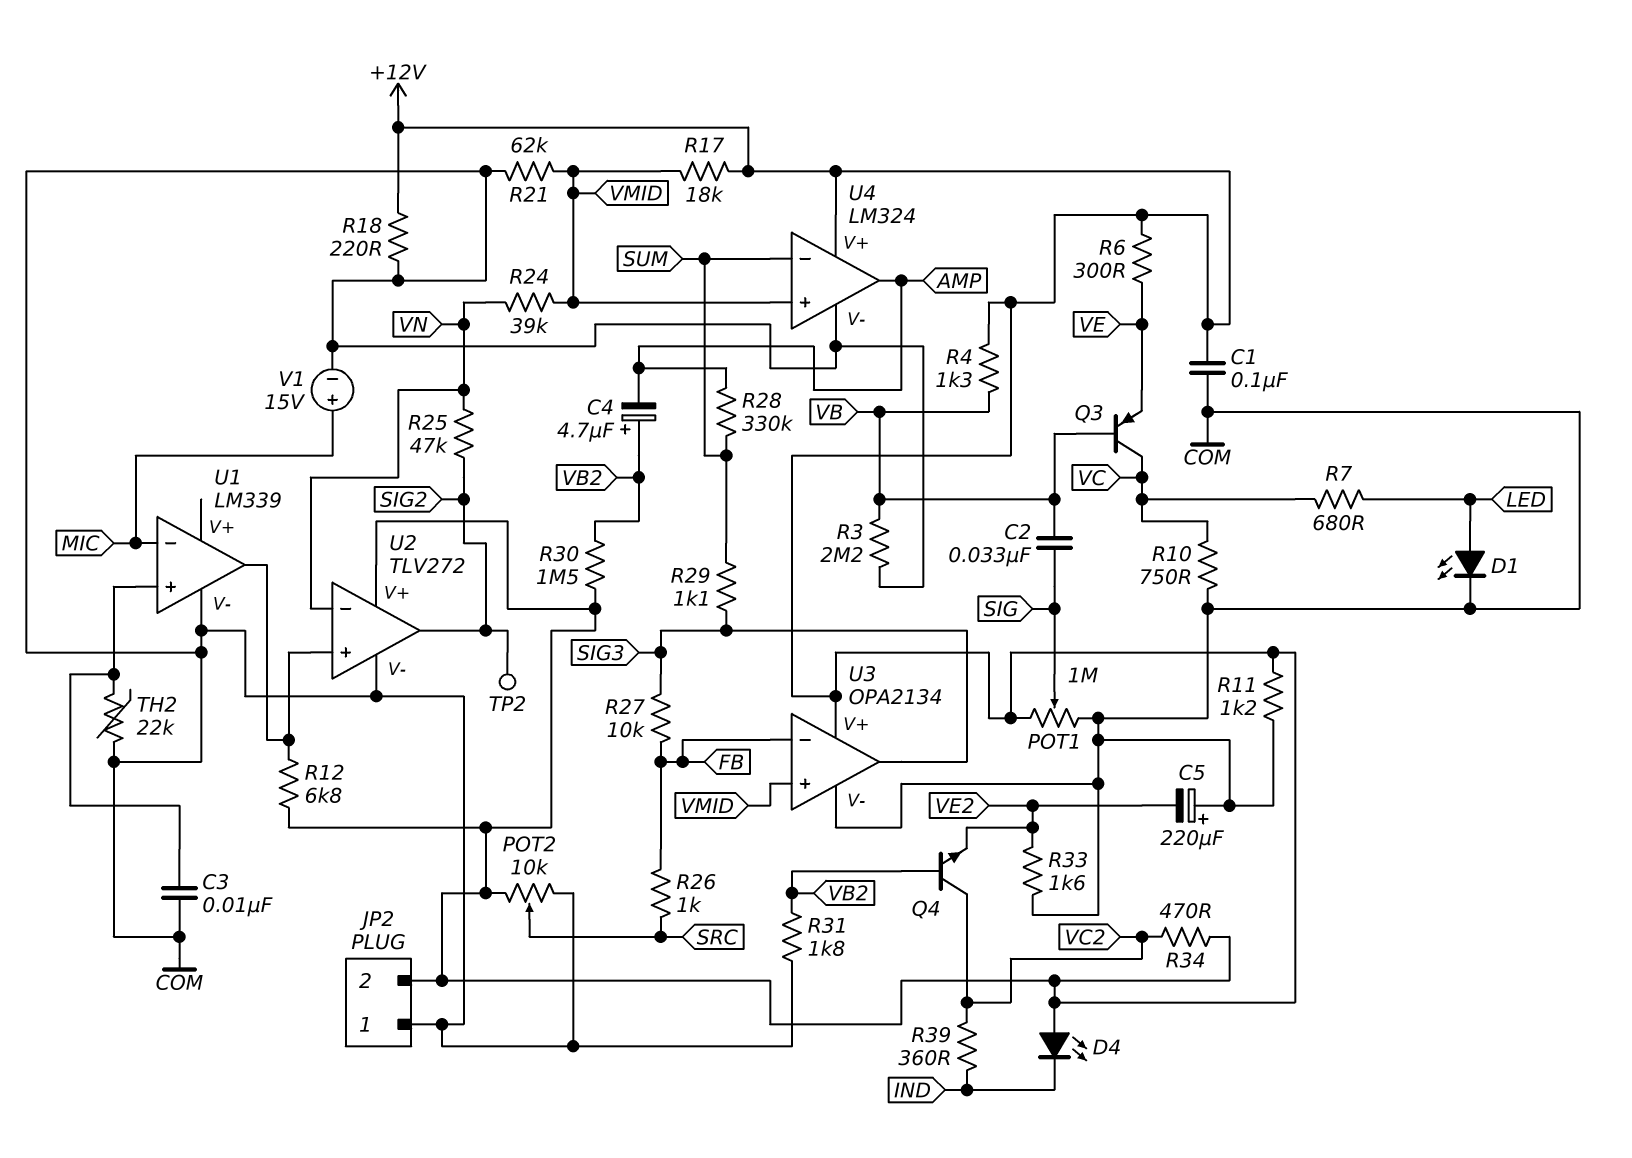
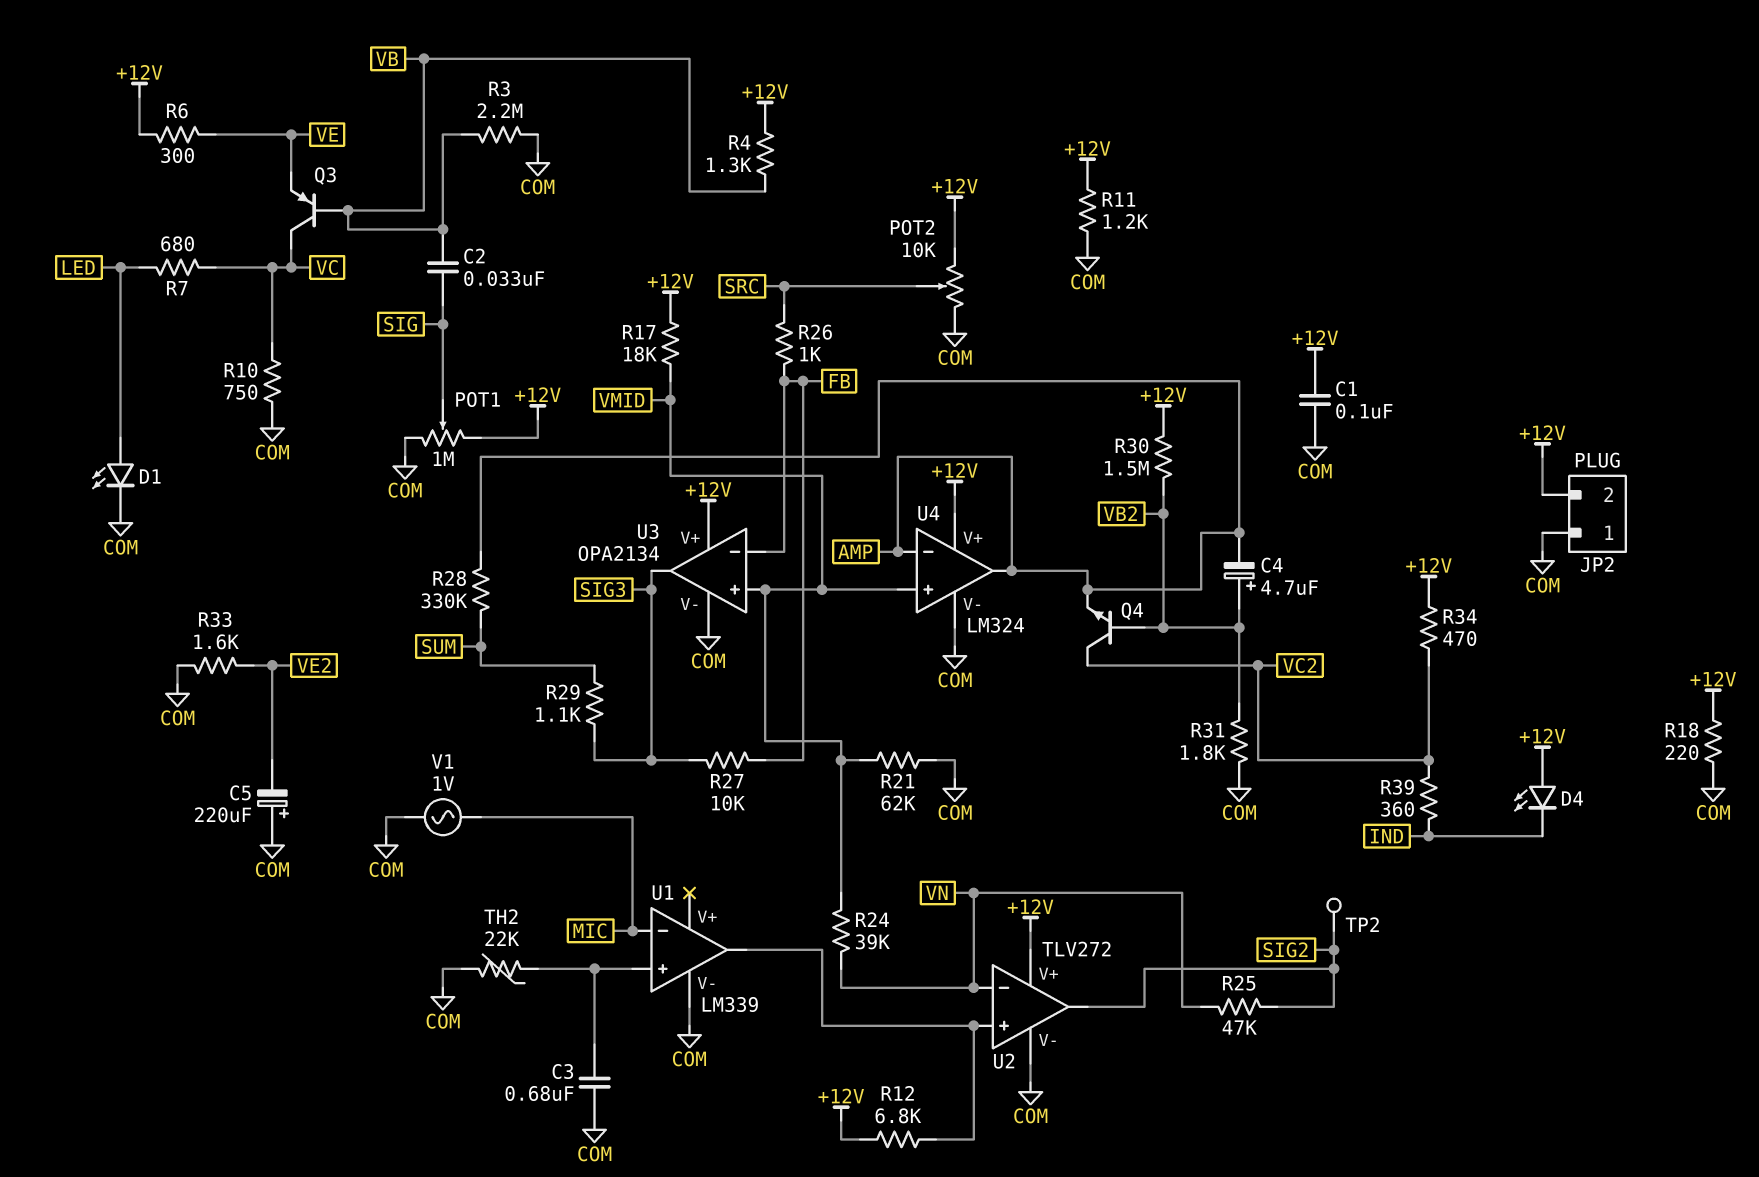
C3: 10nF (COM, U1/in+) -> 680nF (COM, U1/in+)
Q4: NPN (B VB2, C VC2, E VE2) -> NPN (B VB2, C VC2, E AMP)
U4 pin in-: SUM -> AMP
V1: 15V (plus MIC, minus COM) -> AC 1V (COM, MIC)

